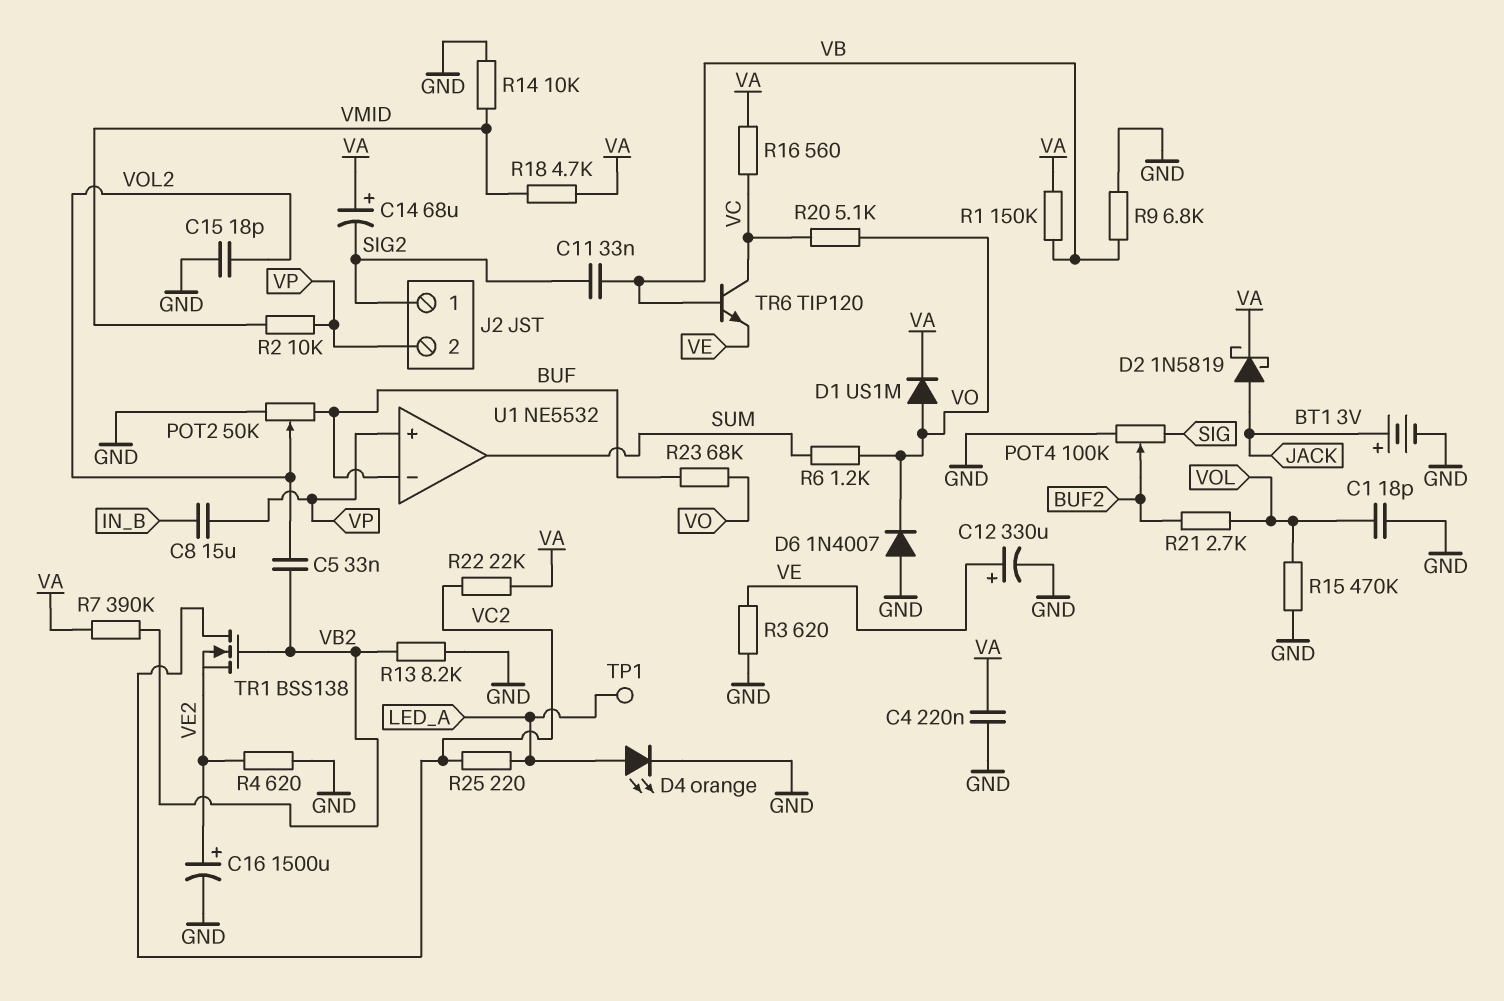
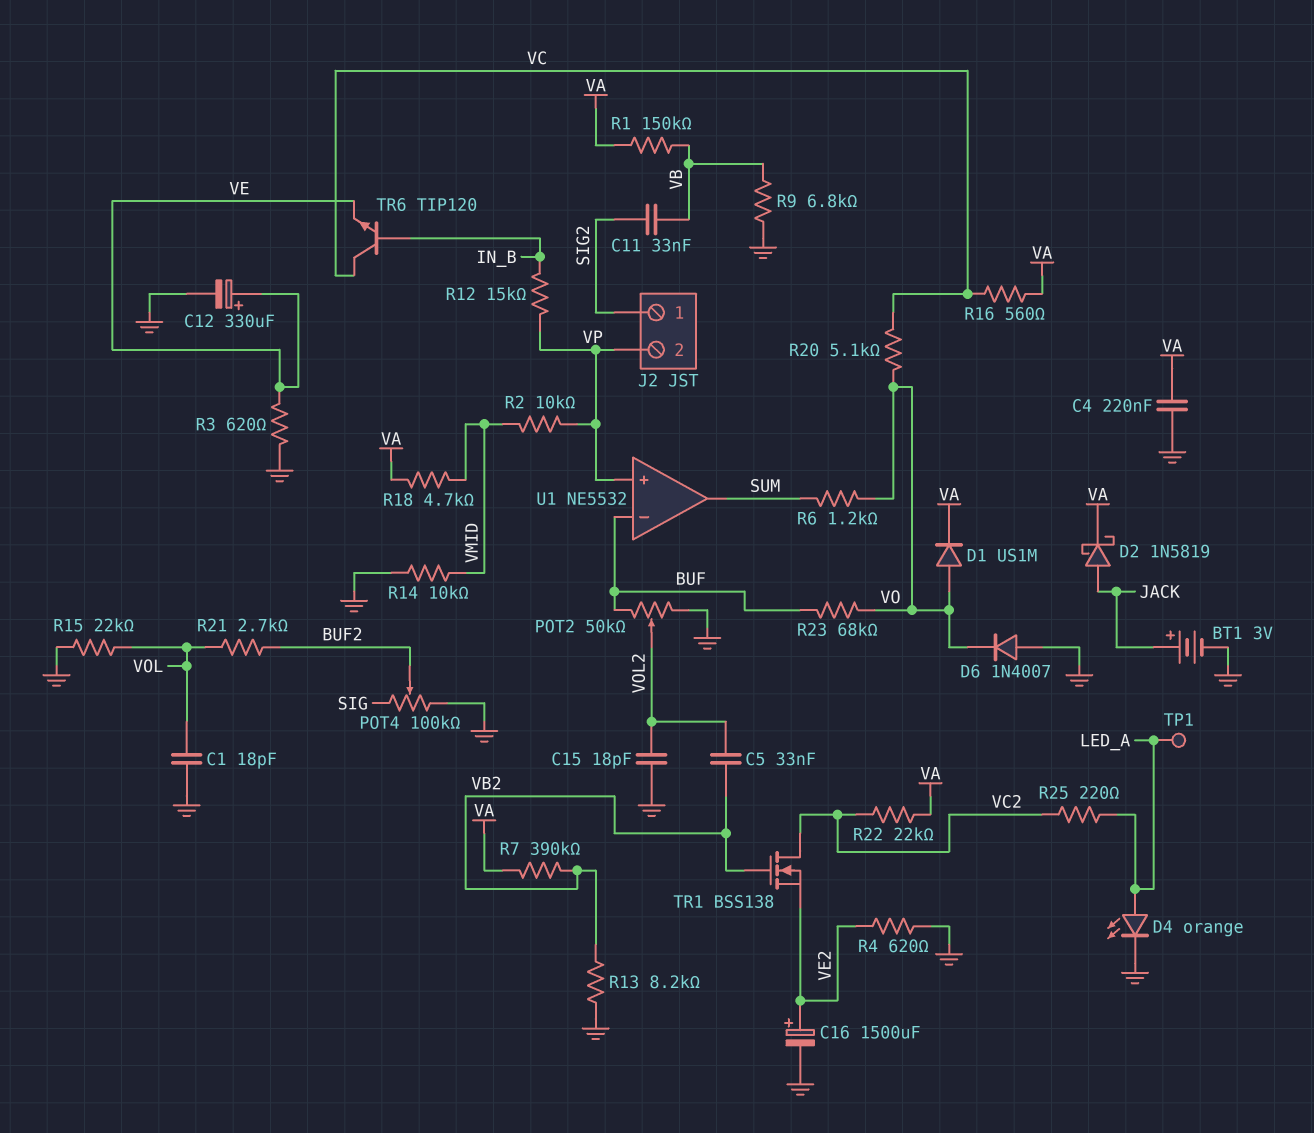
C8: 15uF (IN_B, VP) -> none
C14: 68uF (plus VA, minus SIG2) -> none
R12: none -> 15k (IN_B, VP)
R15: 470k (GND, VOL) -> 22k (GND, VOL)
TR6: NPN TIP120 (B VB, C VC, E VE) -> NPN TIP120 (B IN_B, C VC, E VE)

